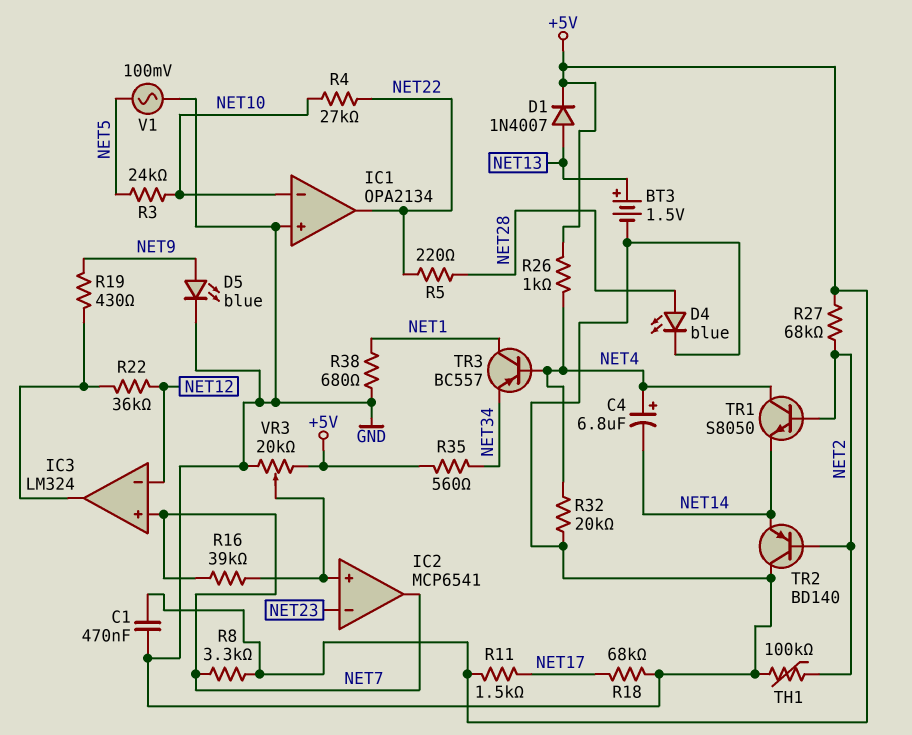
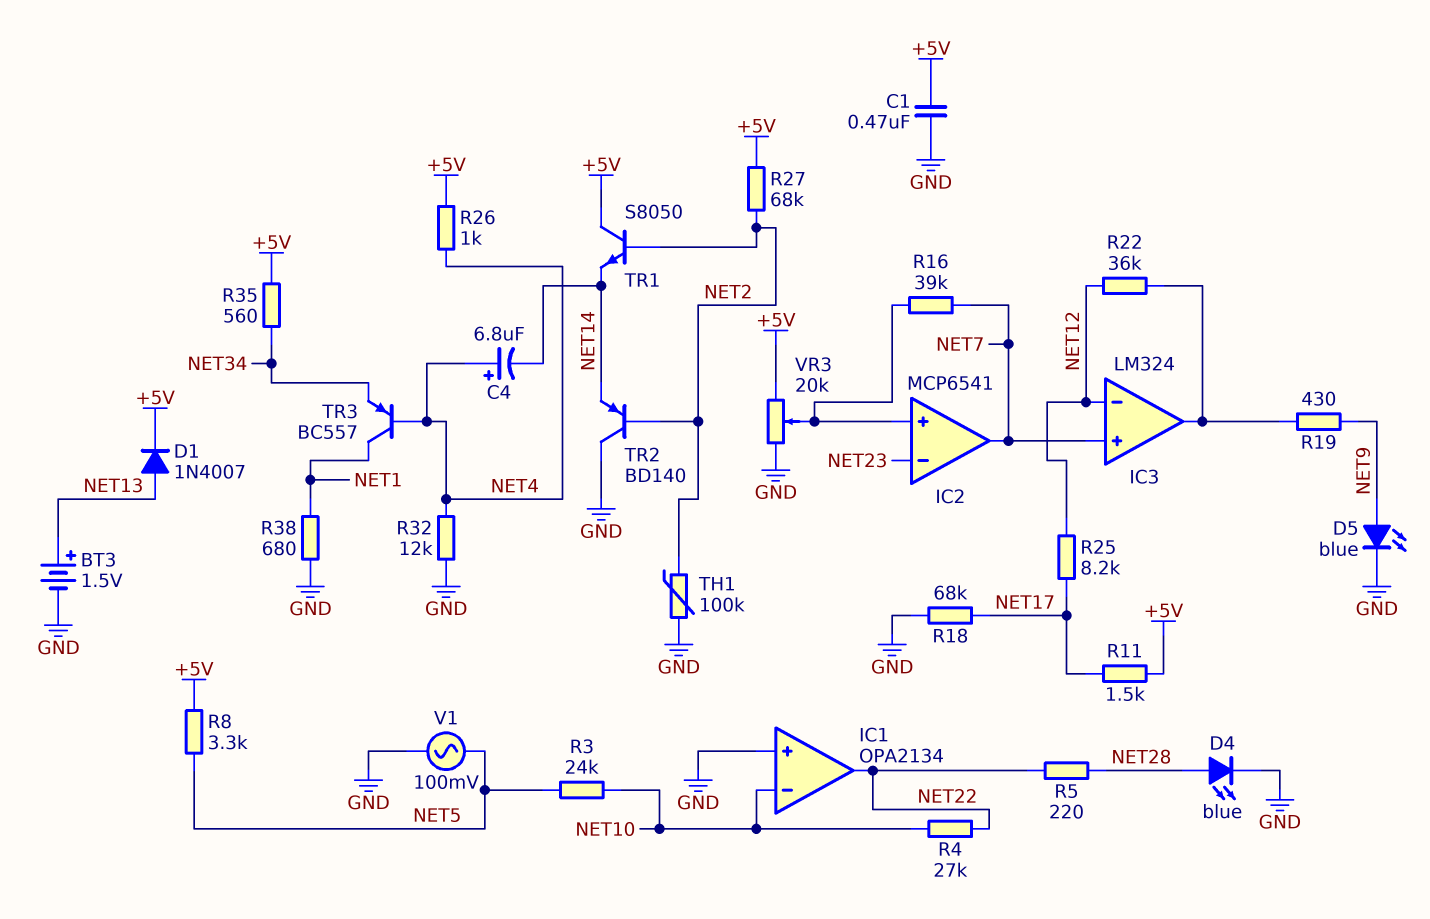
R8: 3.3k (+5V, NET7) -> 3.3k (+5V, NET5)
R25: none -> 8.2k (NET12, NET17)
R32: 20k (GND, NET4) -> 12k (GND, NET4)
TR1: NPN S8050 (B NET2, C NET4, E NET14) -> NPN S8050 (B NET2, C +5V, E NET14)

